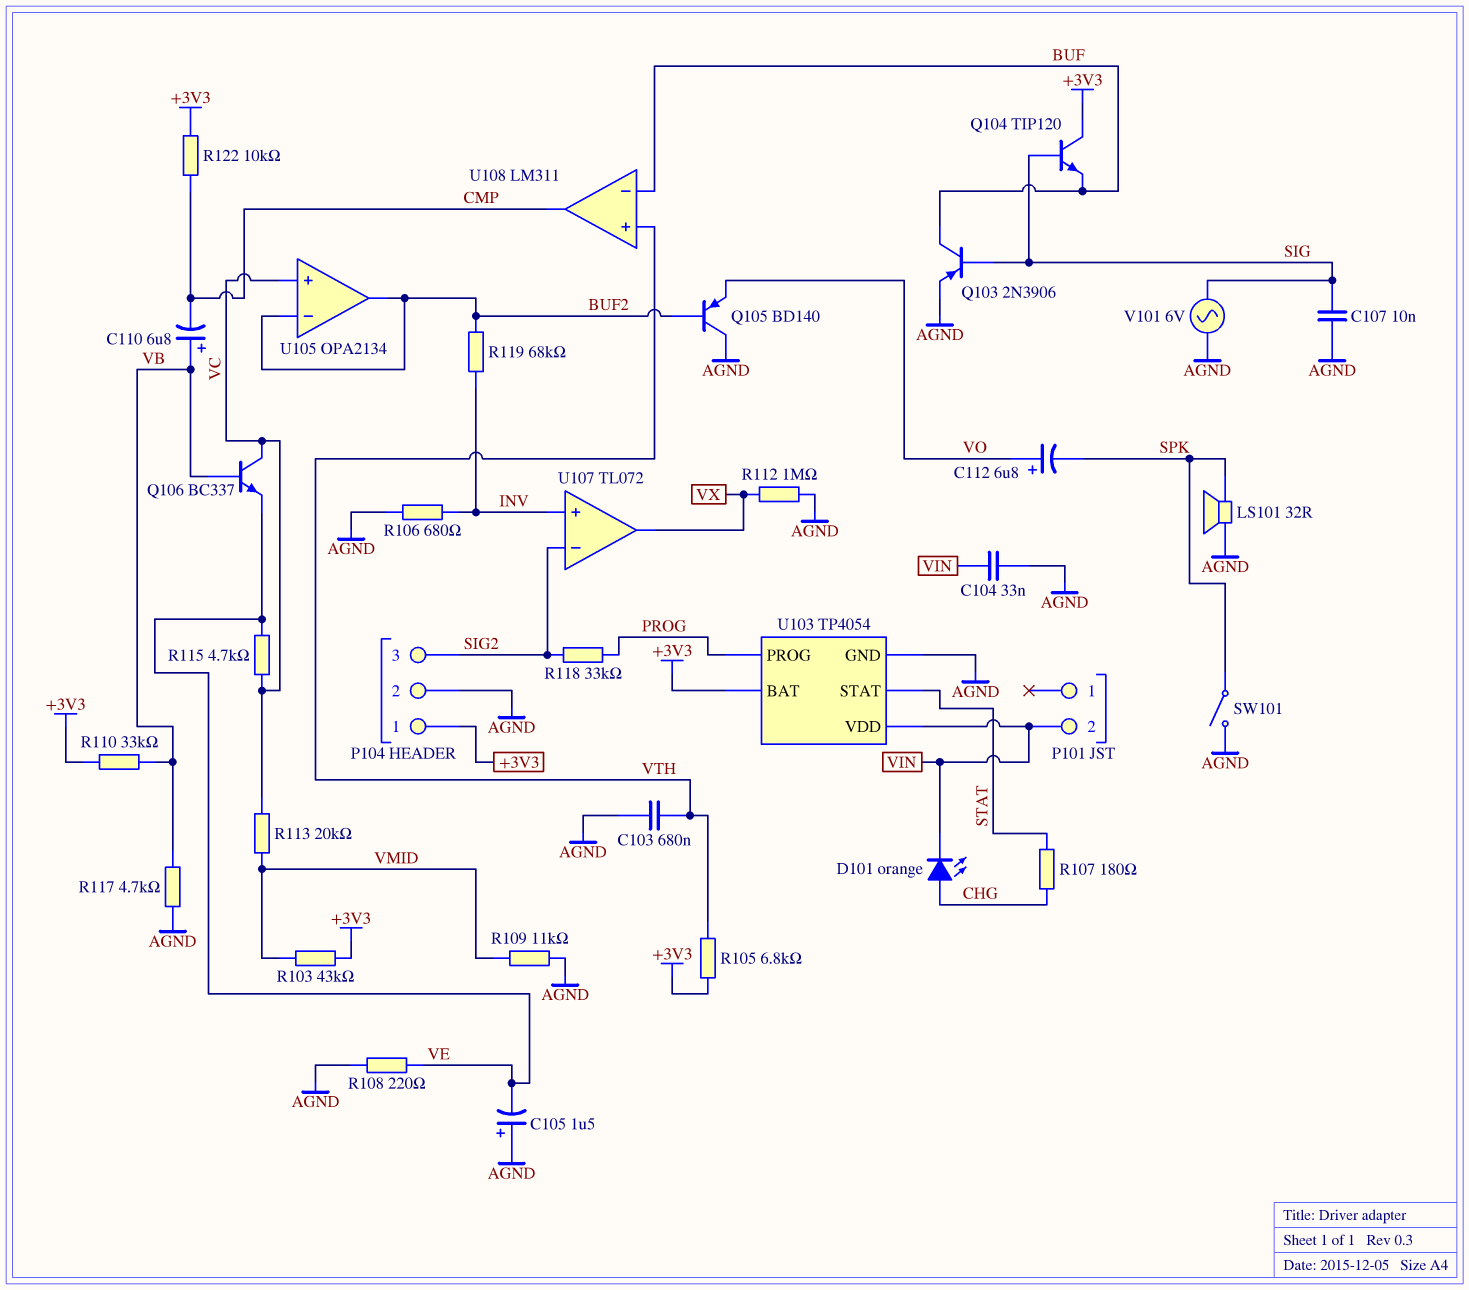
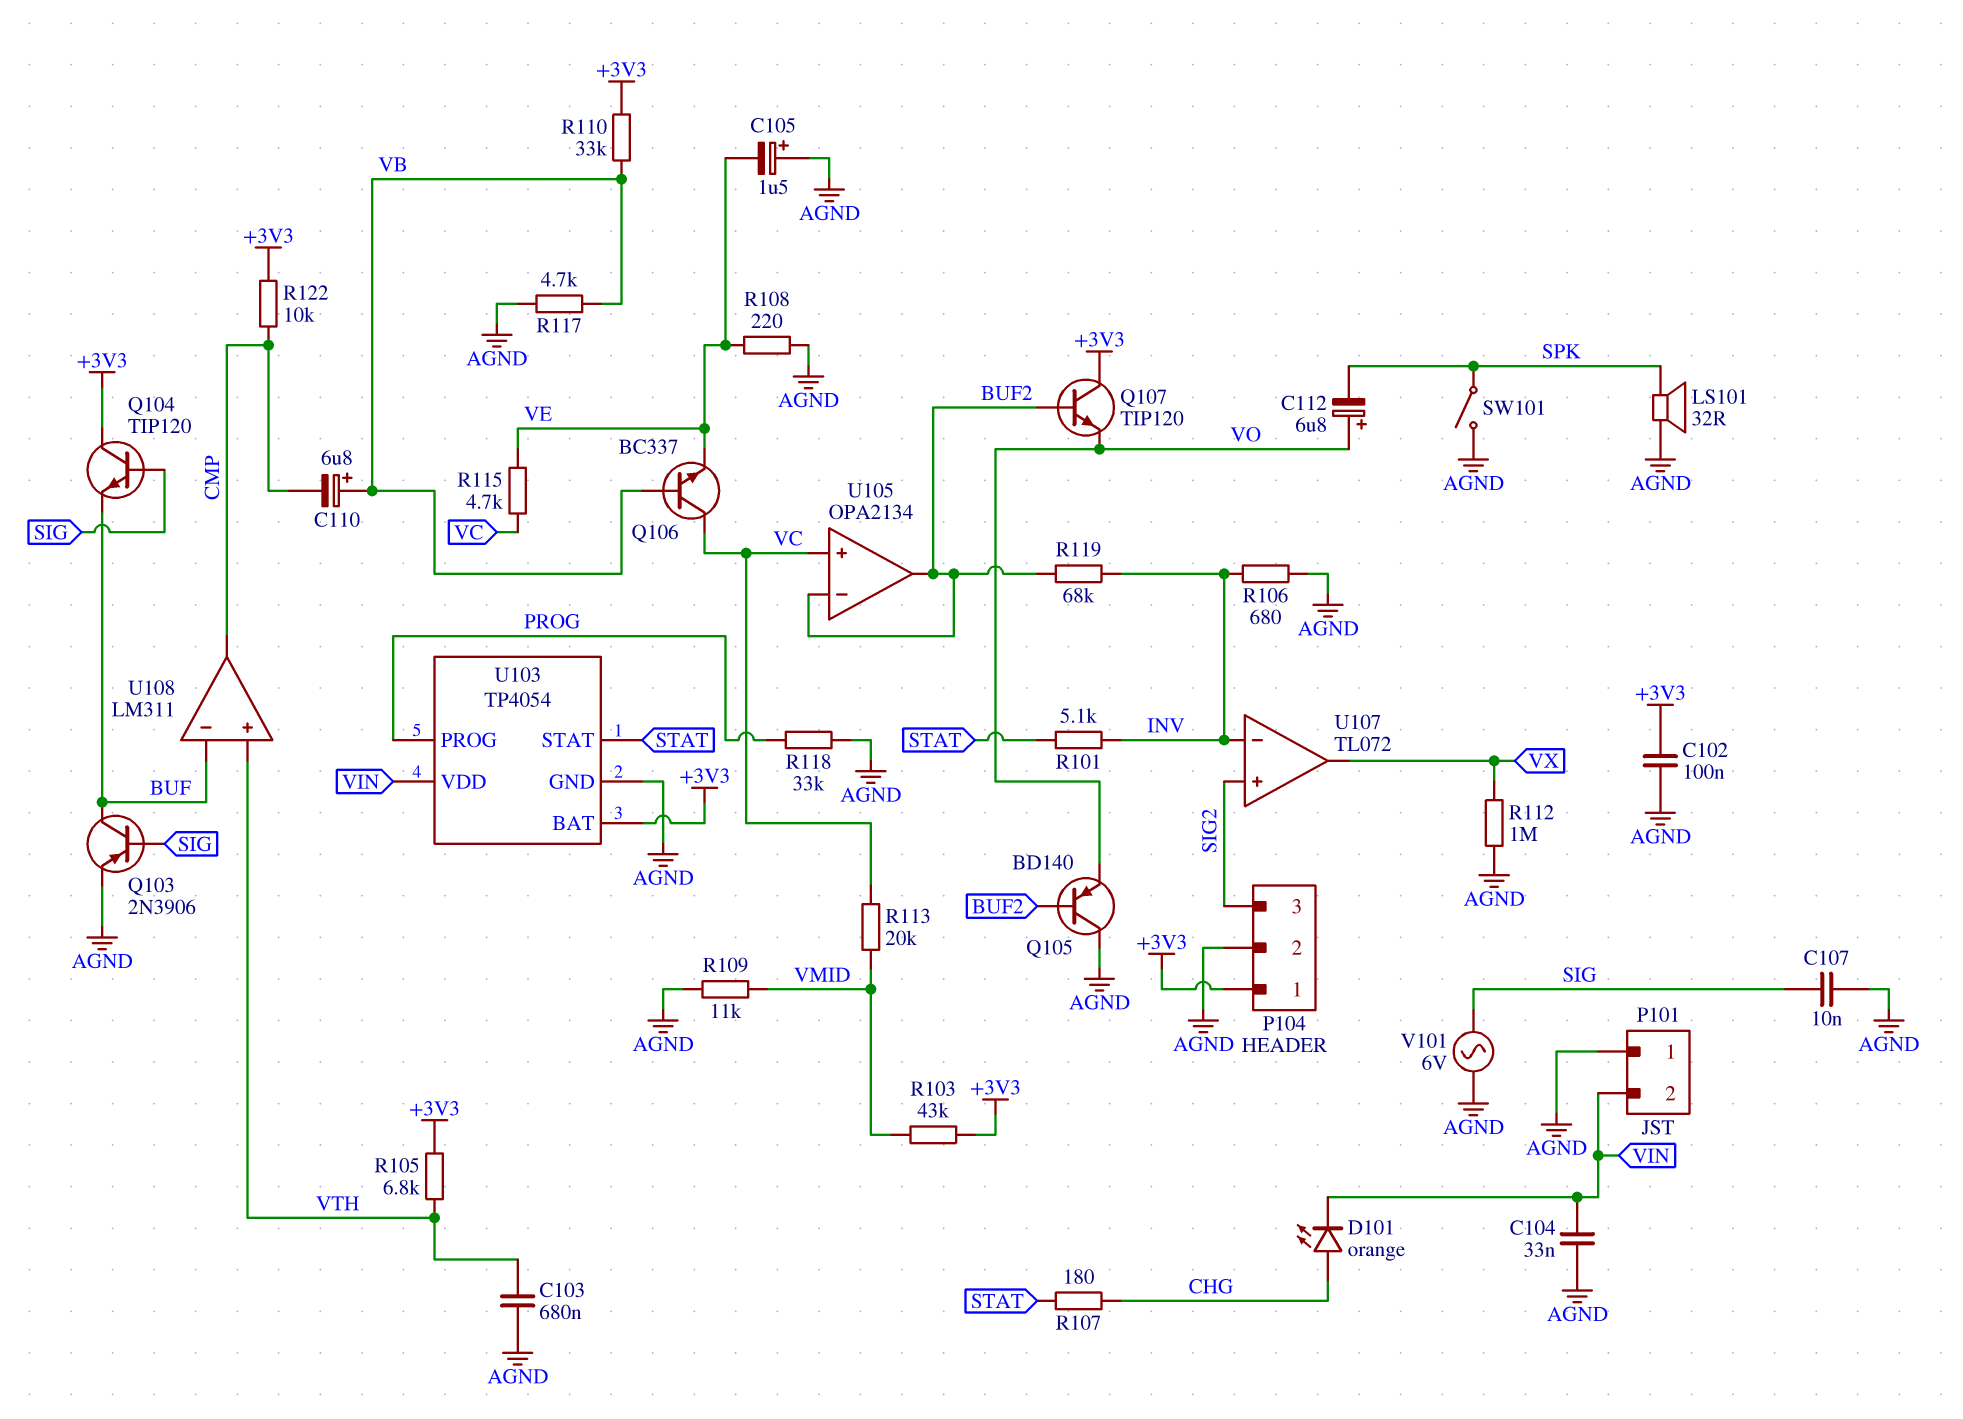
C102: none -> 100nF (+3V3, AGND)
P101 pin 1: none -> AGND
Q107: none -> NPN TIP120 (B BUF2, C +3V3, E VO)
R101: none -> 5.1k (INV, STAT)
R118: 33k (PROG, SIG2) -> 33k (AGND, PROG)
U107 pin in+: INV -> SIG2
U107 pin in-: SIG2 -> INV

